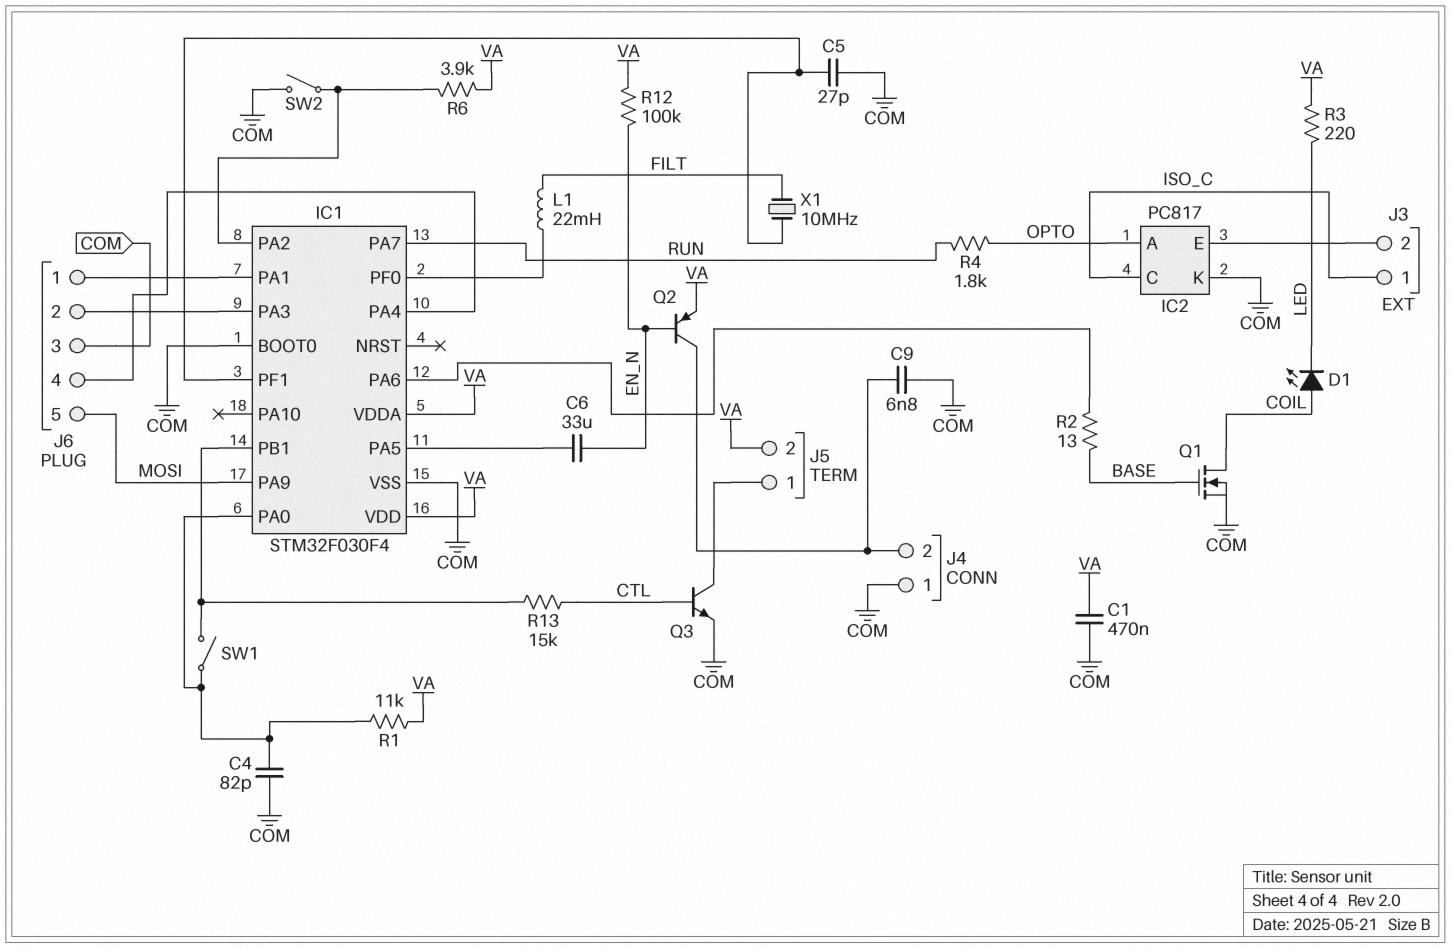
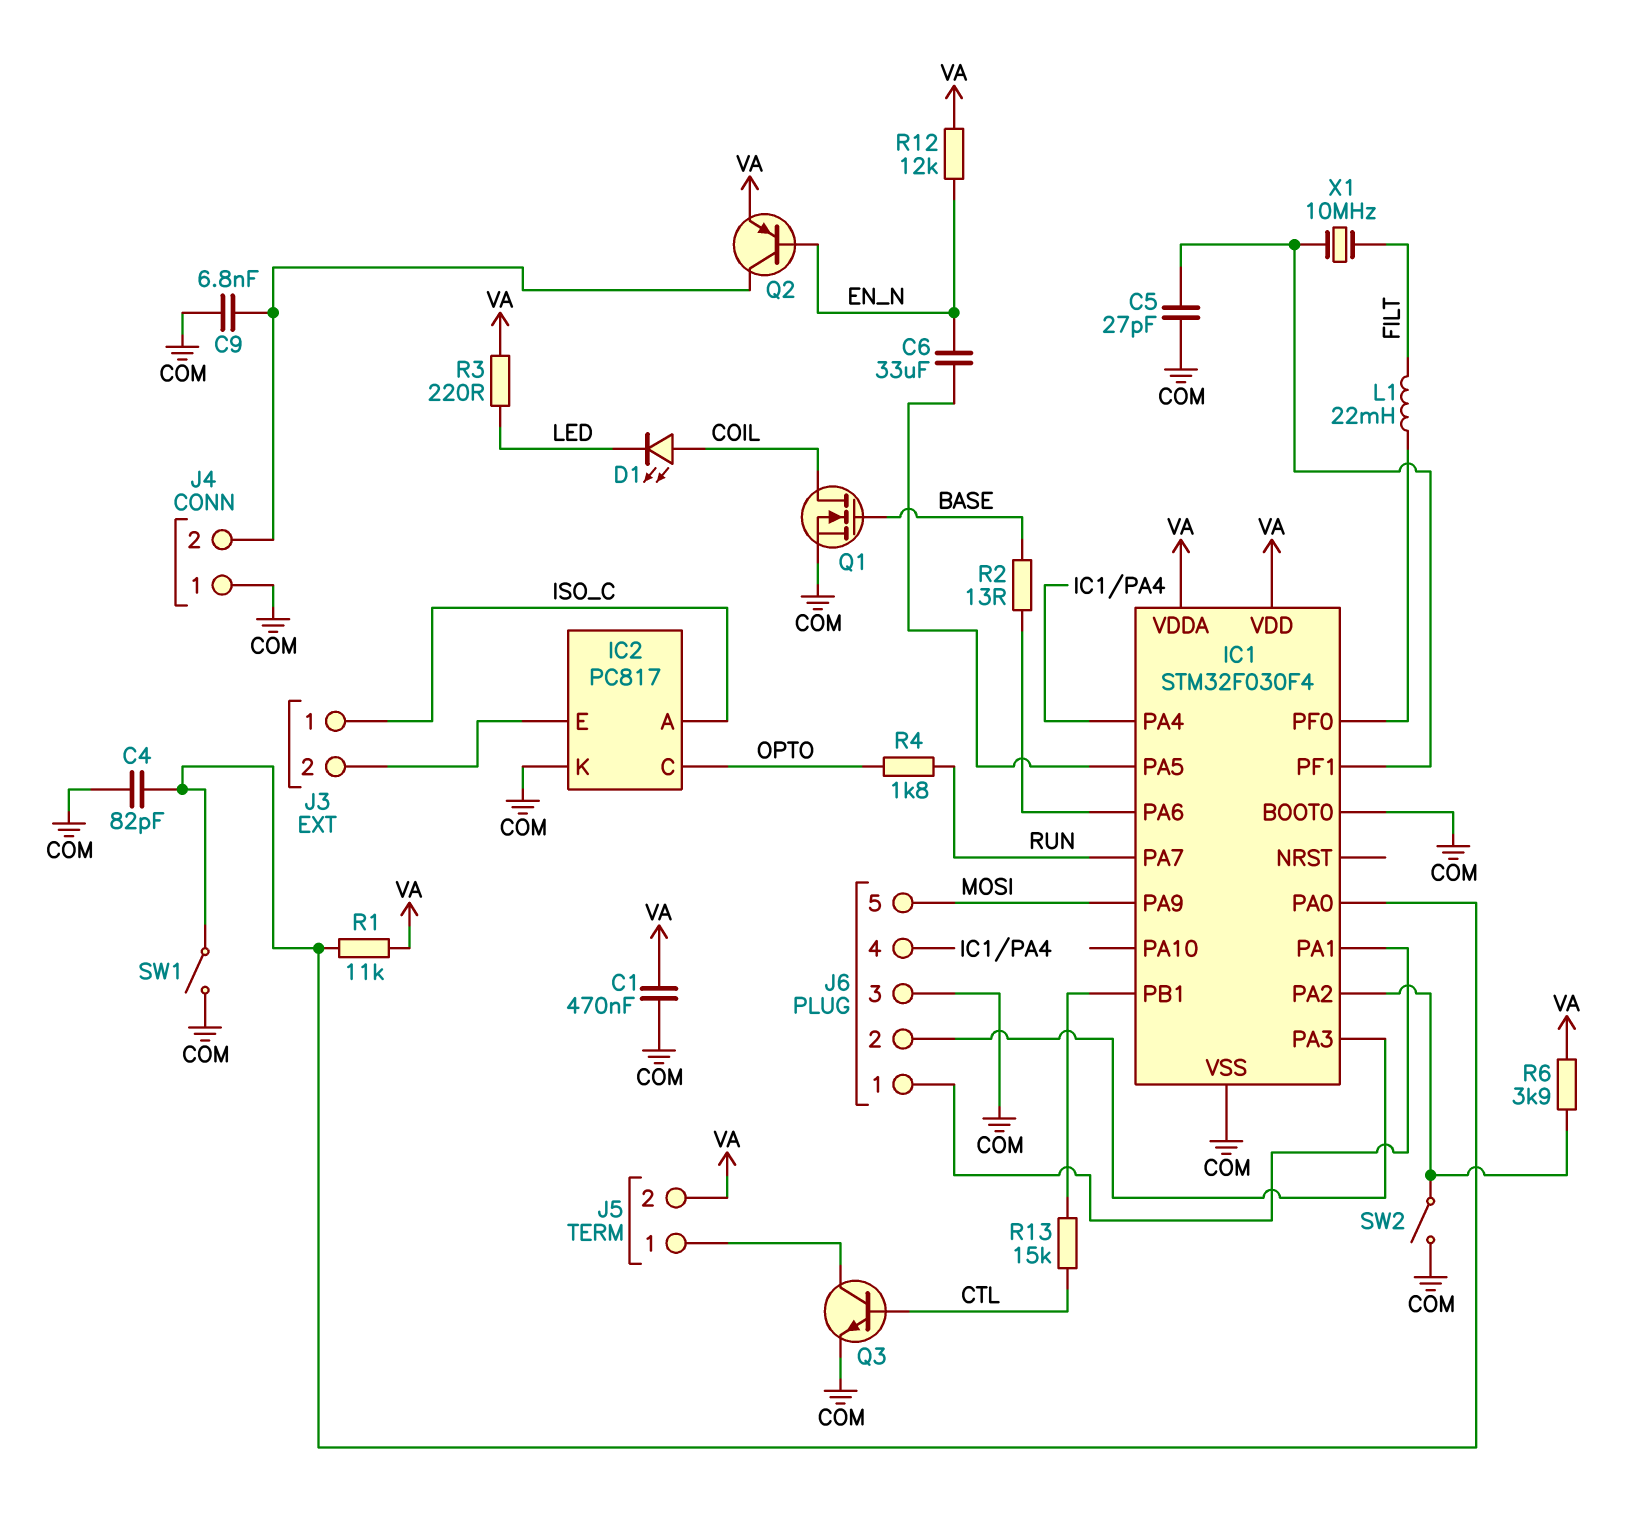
IC2 pin A: OPTO -> ISO_C
IC2 pin C: ISO_C -> OPTO
R12: 100k (EN_N, VA) -> 12k (EN_N, VA)
SW1: switch (IC1/PA0, IC1/PB1) -> switch (COM, IC1/PA0)

